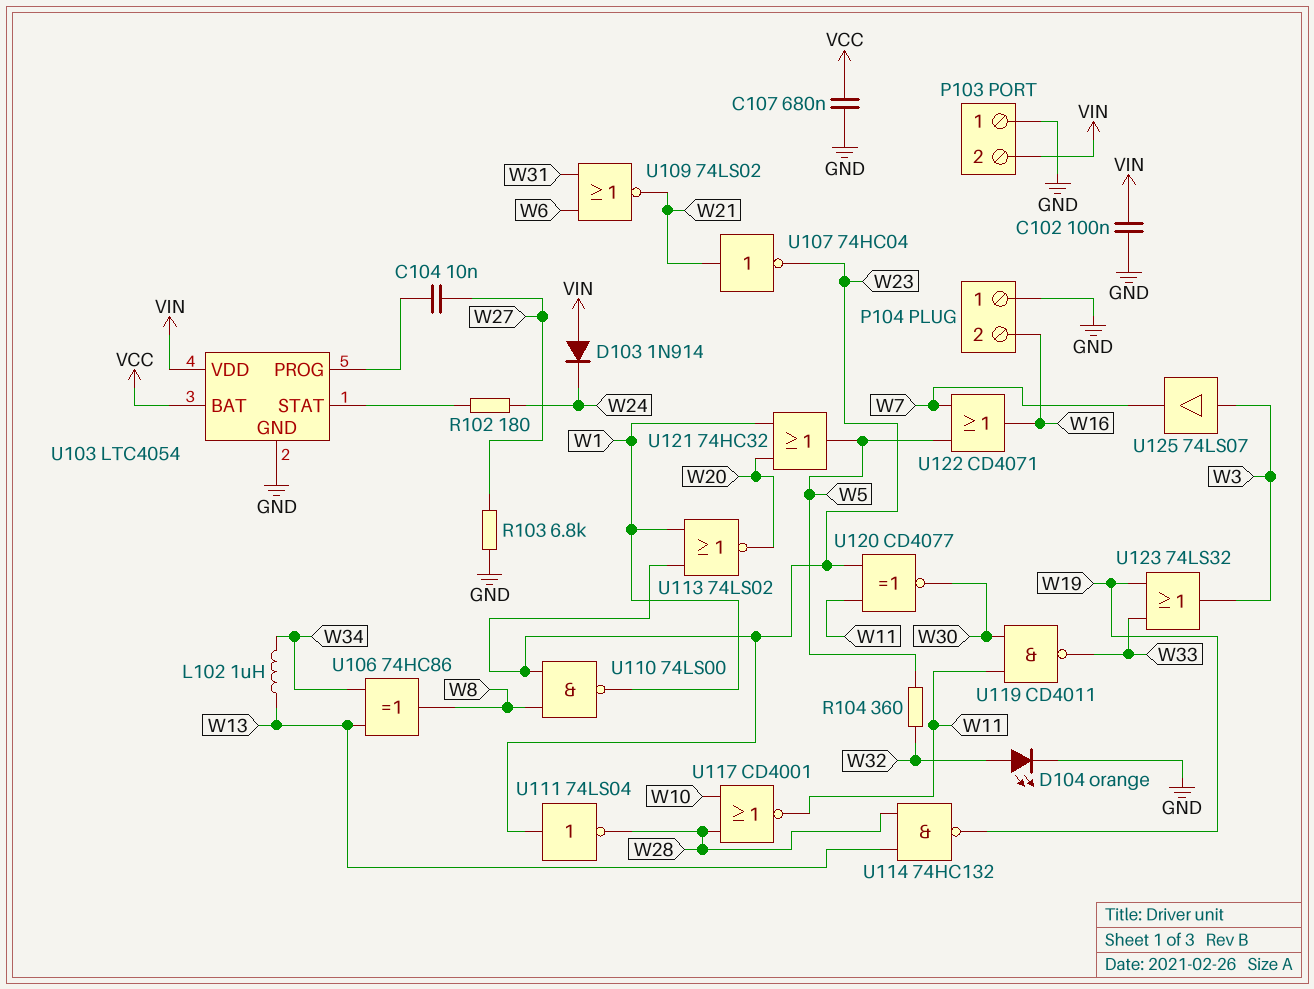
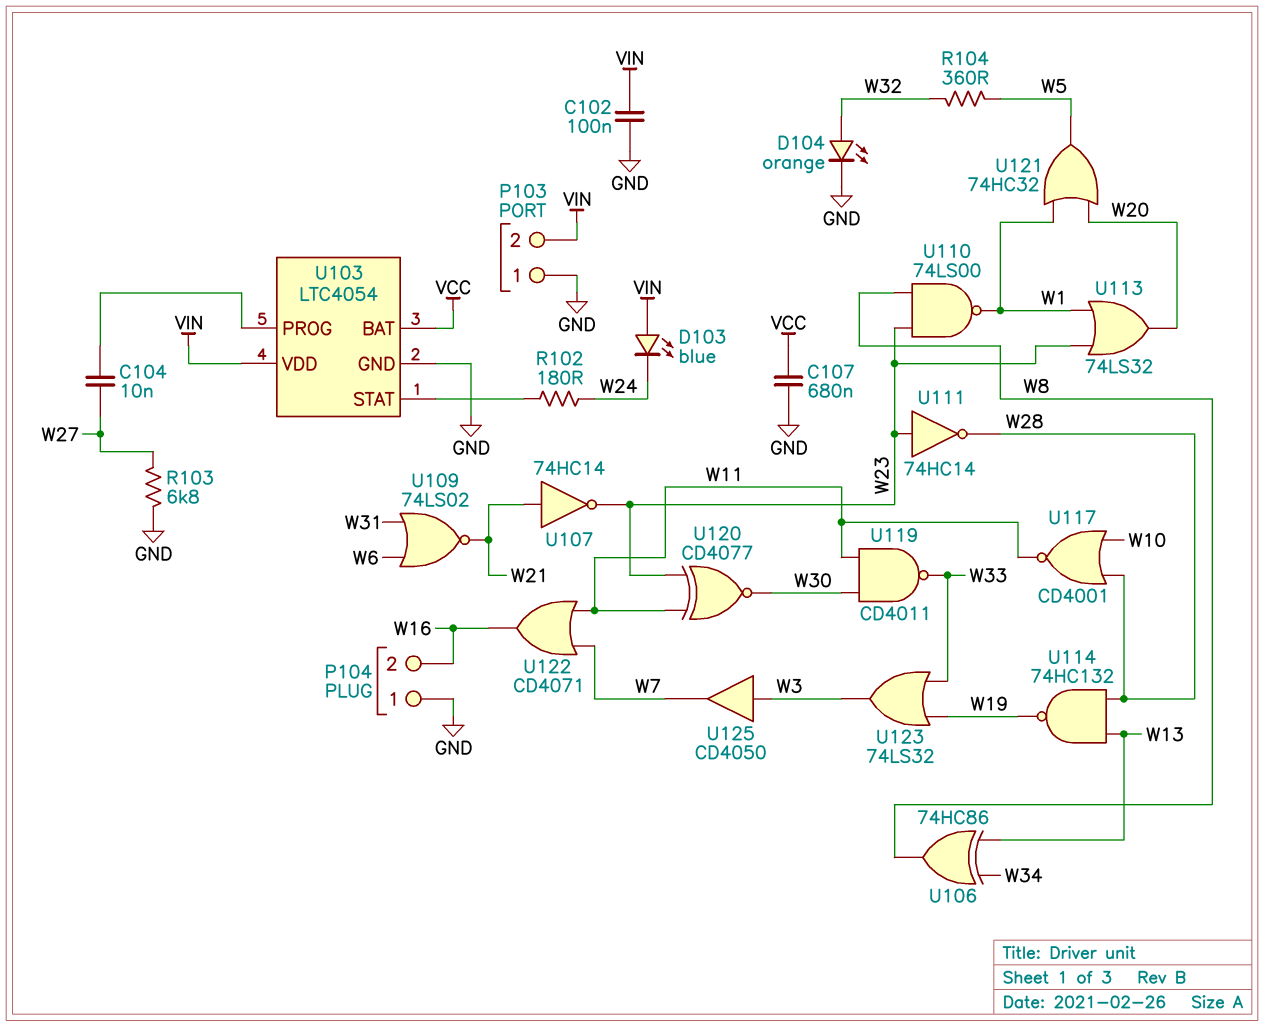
D103: diode 1N914 (A VIN, K W24) -> LED blue (A VIN, K W24)
L102: 1uH (W13, W34) -> none
U107: NOT 74HC04 (in W21, out W23) -> NOT 74HC14 (in W21, out W23)
U111: NOT 74LS04 (in W23, out W28) -> NOT 74HC14 (in W23, out W28)
U113: NOR 74LS02 (in W1, in W23, out W20) -> OR 74LS32 (in W1, in W23, out W20)
U122: OR CD4071 (in W5, in W7, out W16) -> OR CD4071 (in W7, in W11, out W16)
U125: buffer 74LS07 (in W3, out W7) -> buffer CD4050 (in W3, out W7)

